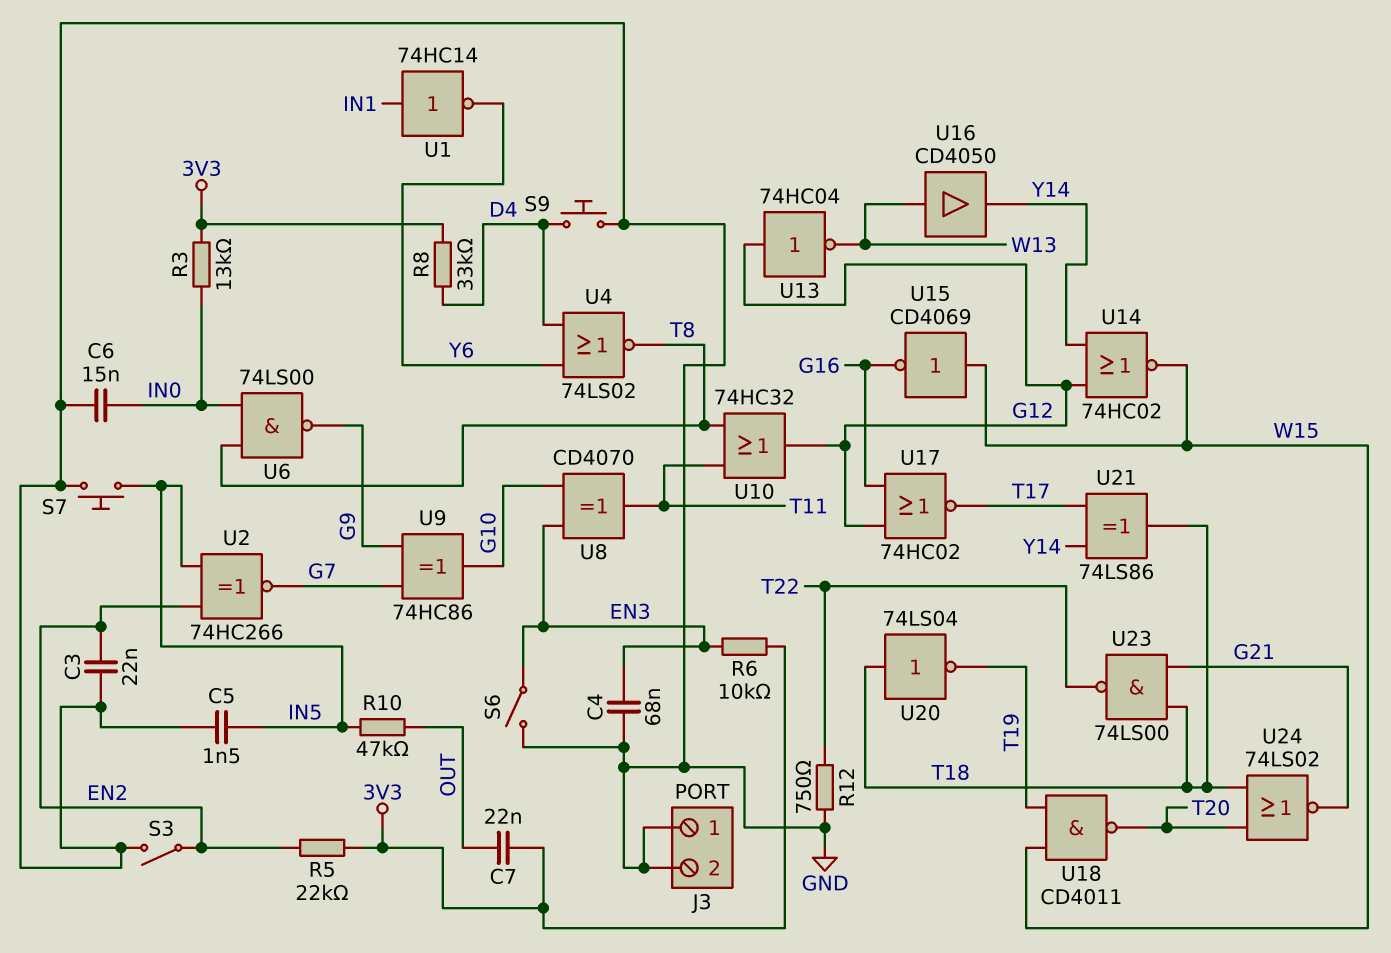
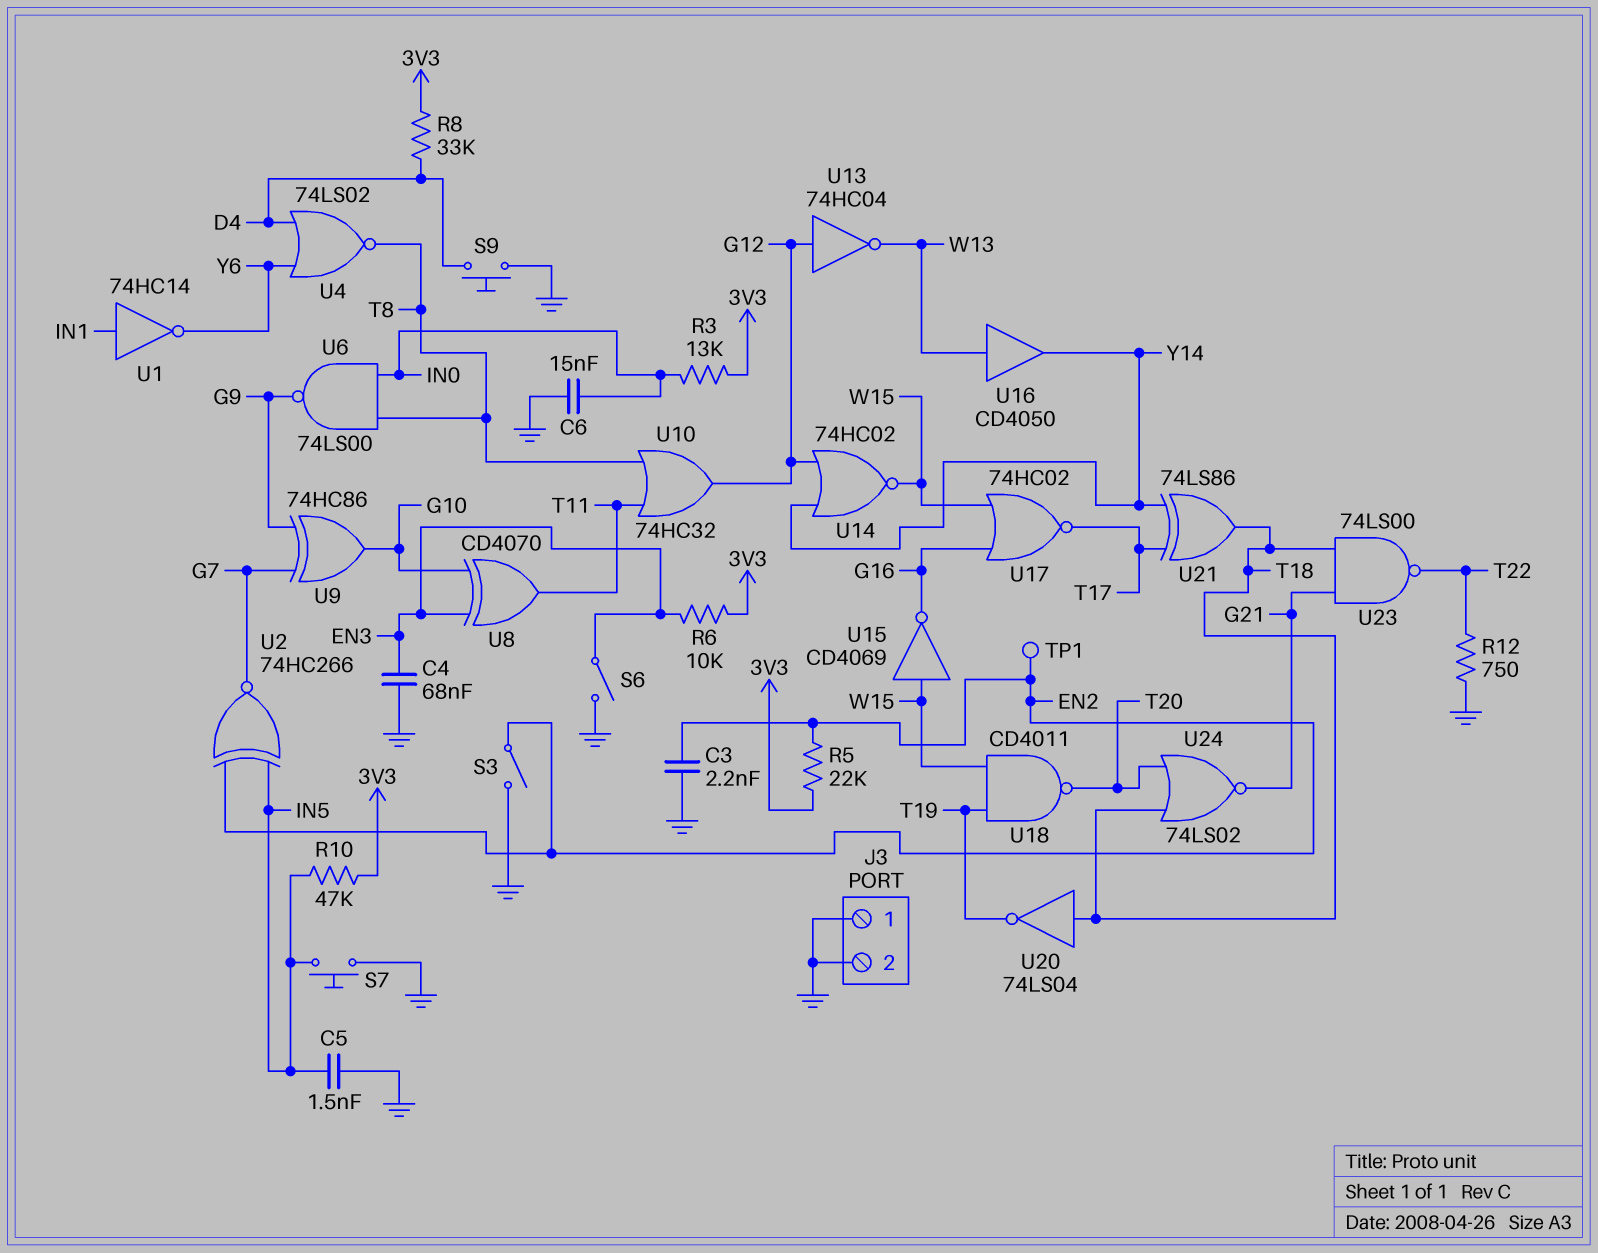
C3: 22nF (EN2, GND) -> 2.2nF (EN2, GND)
C7: 22nF (3V3, OUT) -> none
R10: 47k (IN5, OUT) -> 47k (3V3, IN5)
TP1: none -> test point (EN2)
U17: NOR 74HC02 (in G12, in G16, out T17) -> NOR 74HC02 (in G16, in W15, out T17)

